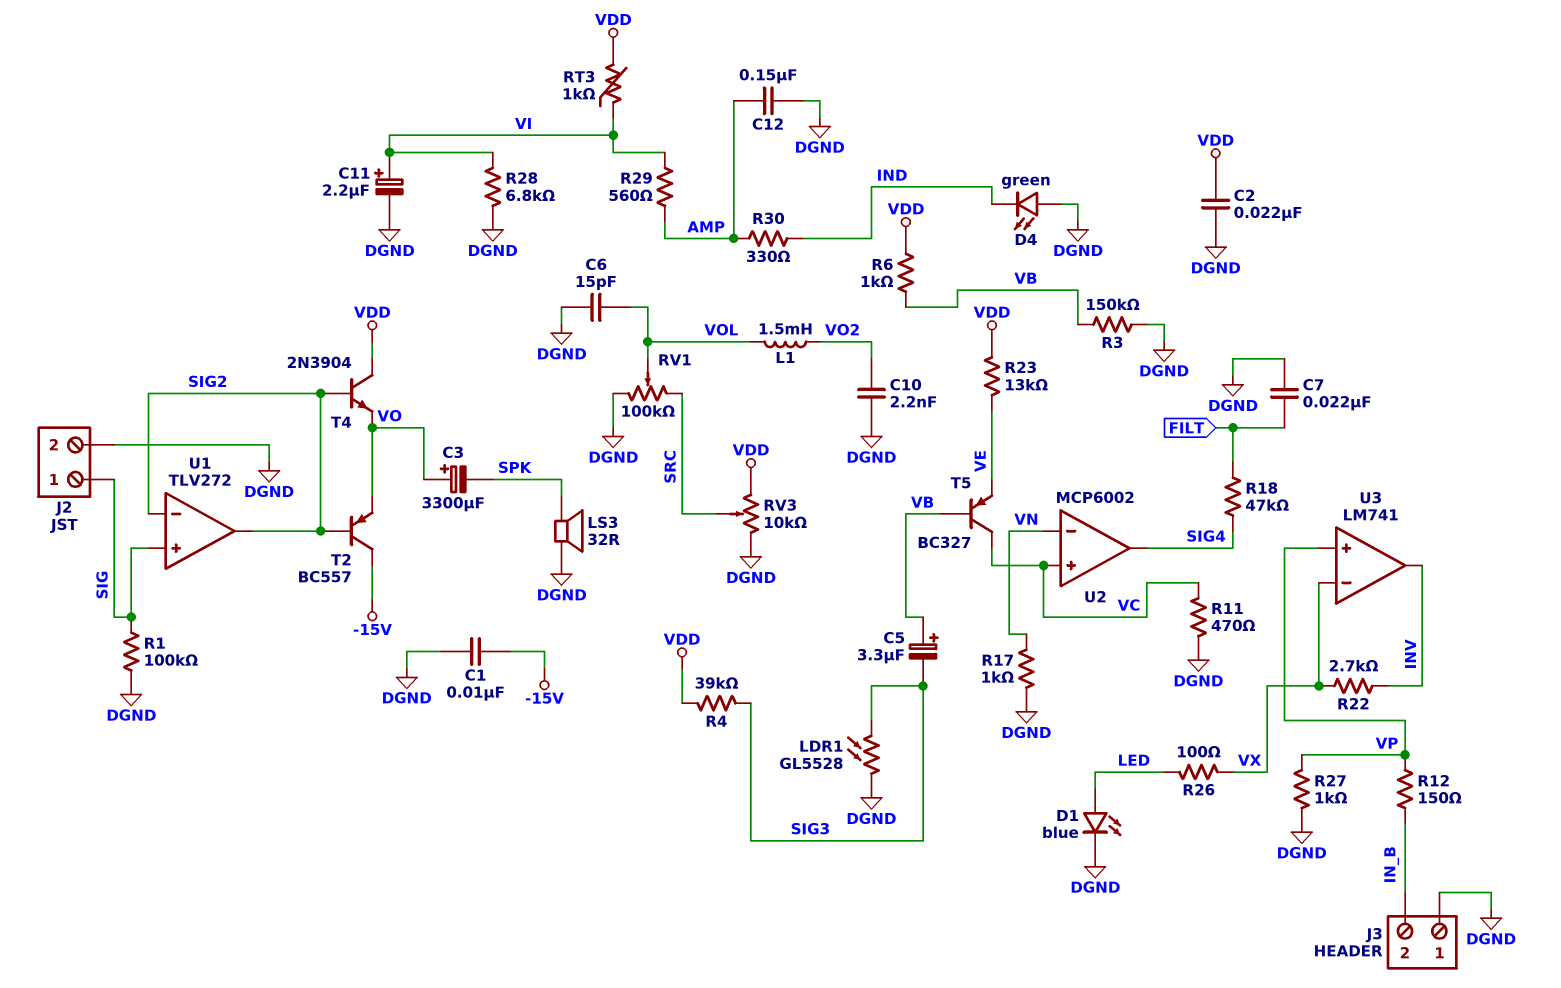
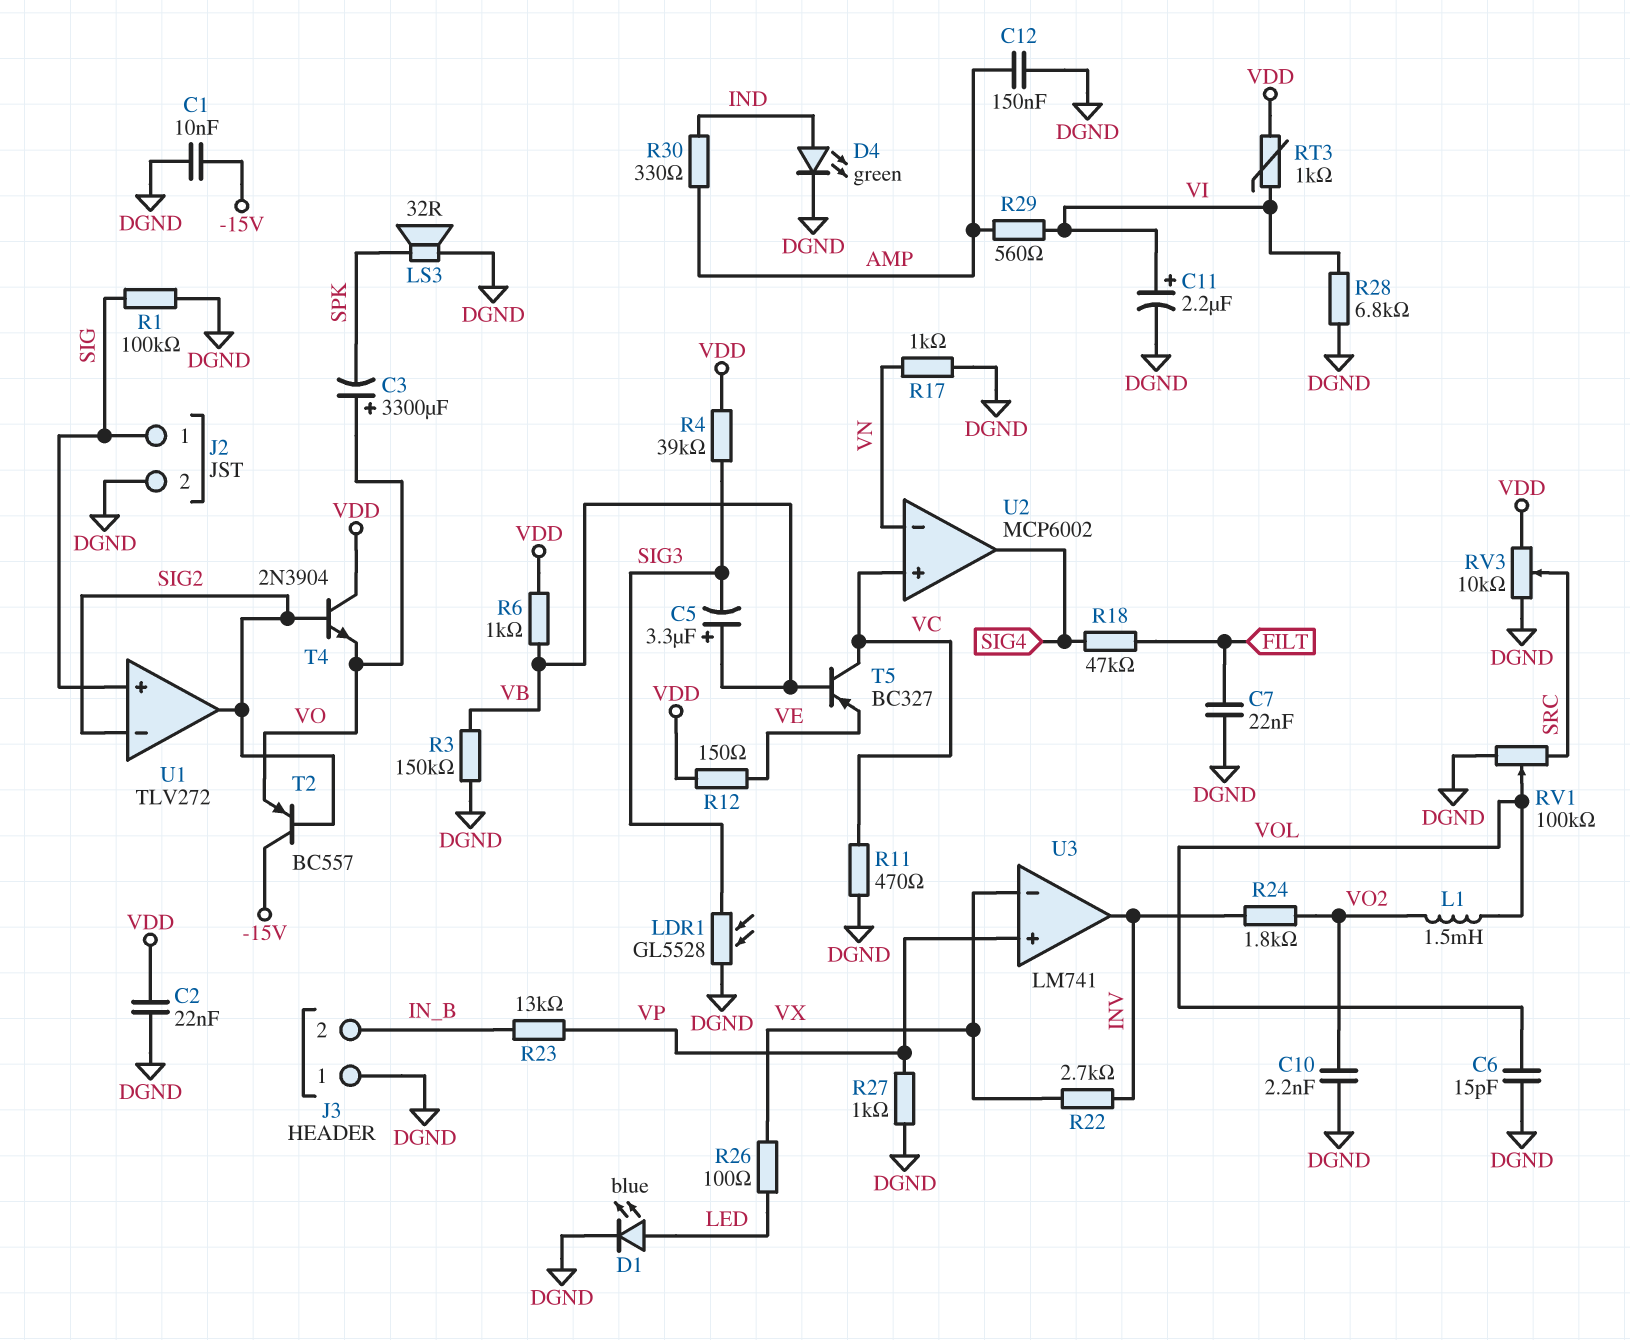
D4: LED green (A DGND, K IND) -> LED green (A IND, K DGND)
R12: 150 (IN_B, VP) -> 150 (VDD, VE)
R23: 13k (VDD, VE) -> 13k (IN_B, VP)
R24: none -> 1.8k (INV, VO2)

